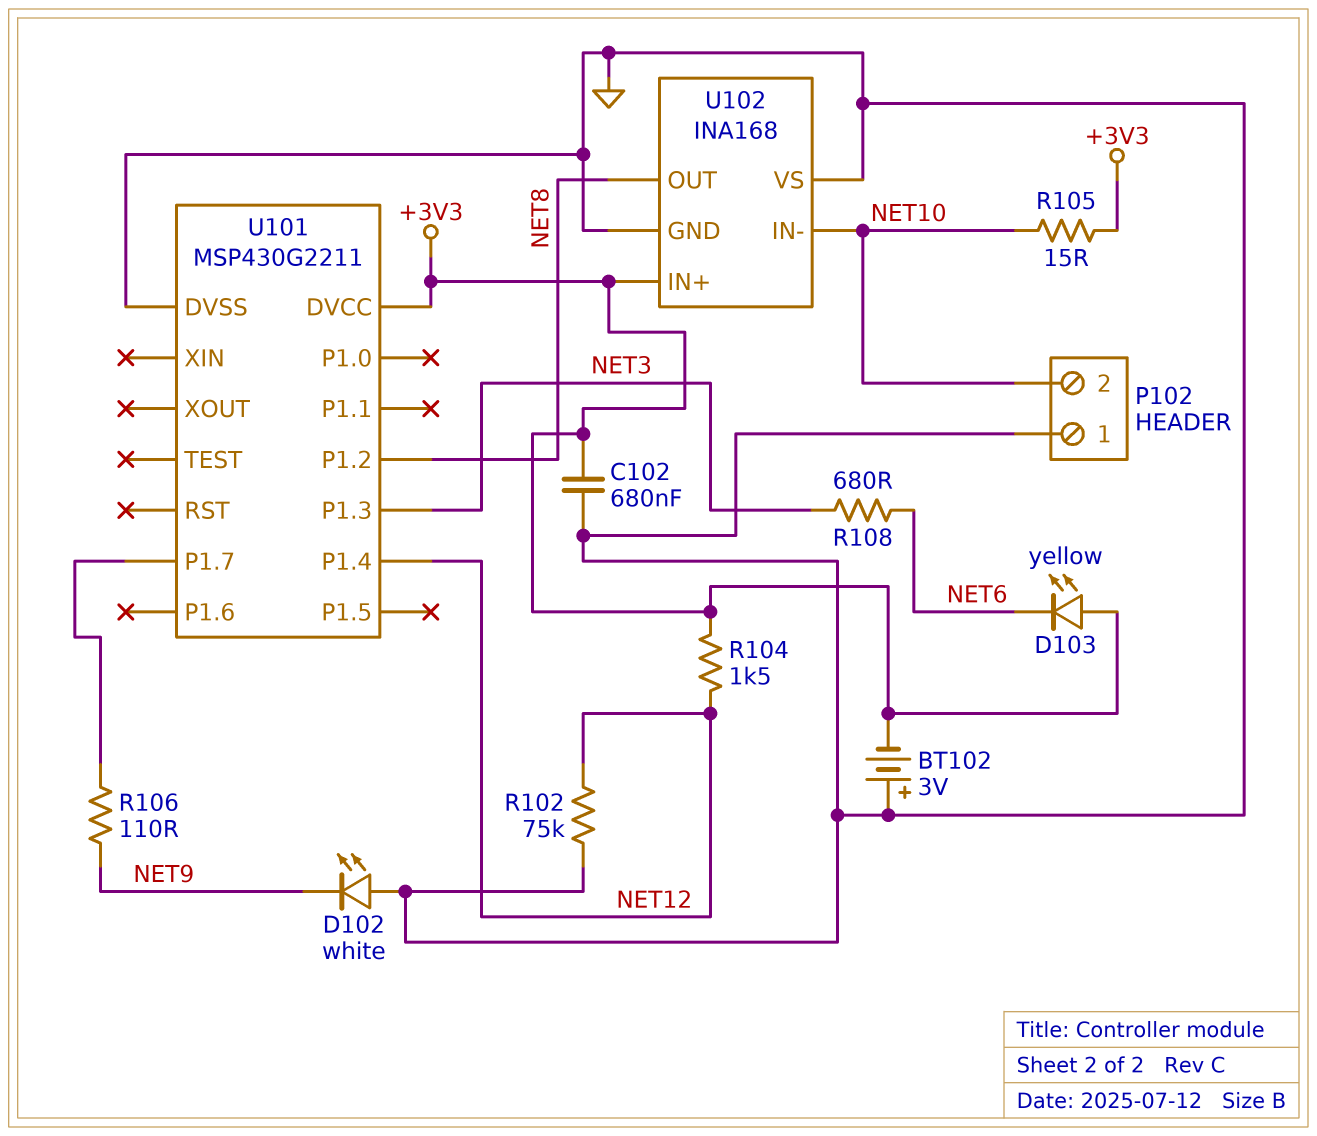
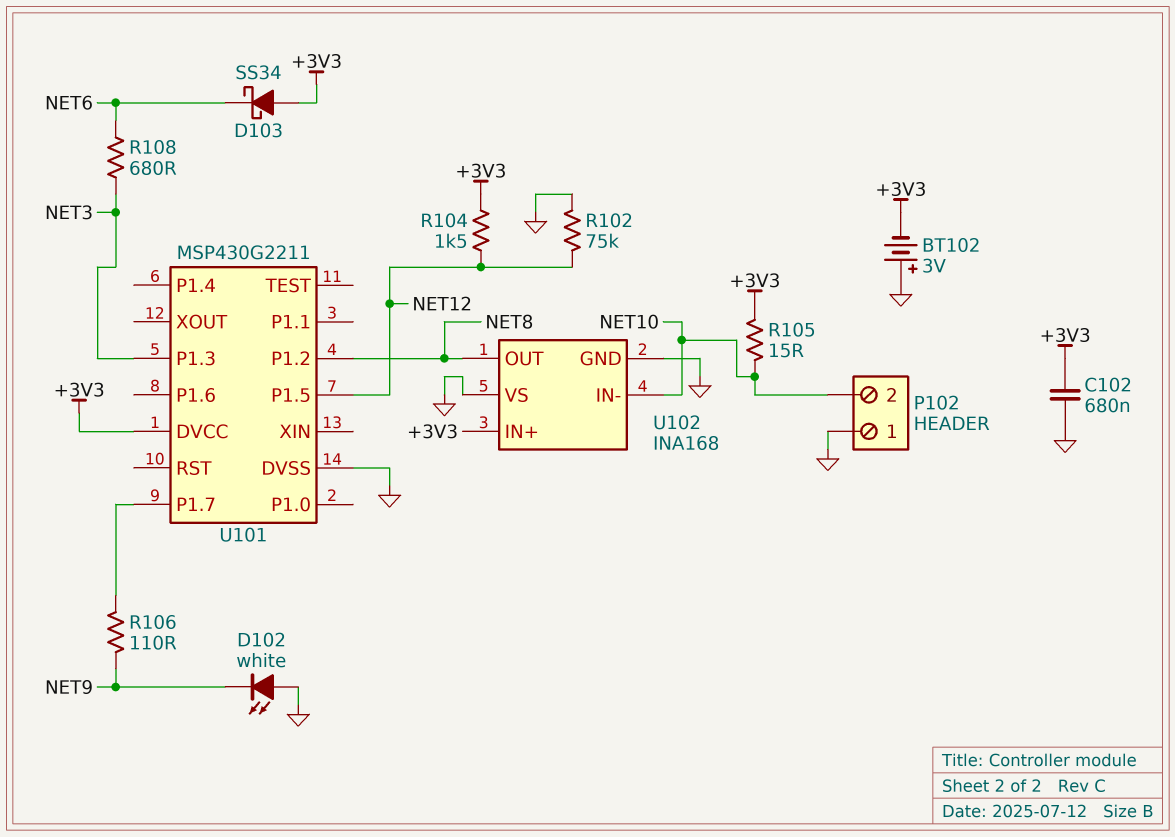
D103: LED yellow (A +3V3, K NET6) -> schottky SS34 (A +3V3, K NET6)
U101 pin P1.4: NET12 -> none
U101 pin P1.5: none -> NET12

